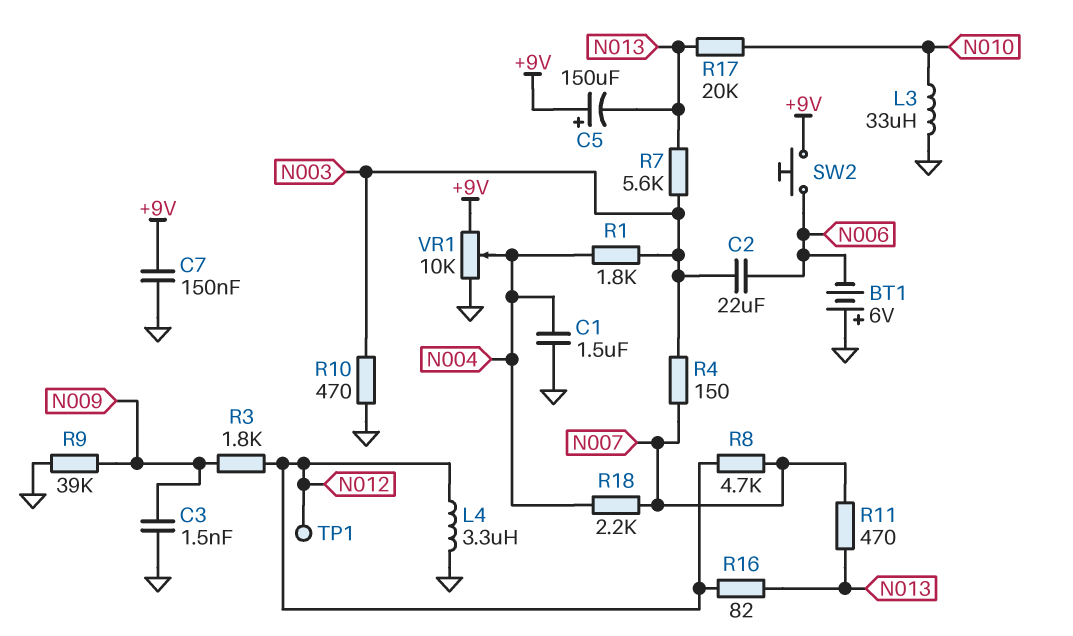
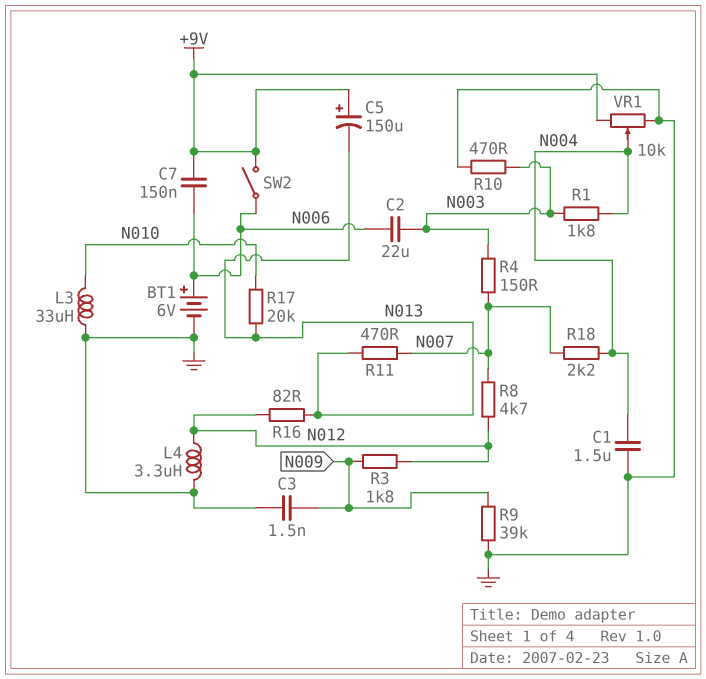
BT1: 6V (plus GND, minus N006) -> 6V (plus N006, minus GND)
C7: 150nF (+9V, GND) -> 150nF (+9V, N006)
R7: 5.6k (N003, N013) -> none
SW2: button (+9V, N006) -> switch (+9V, N006)
TP1: test point (N012) -> none

